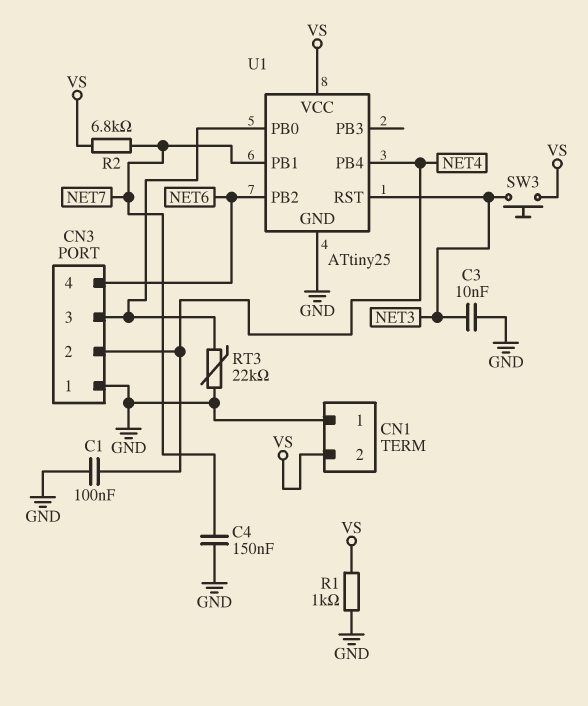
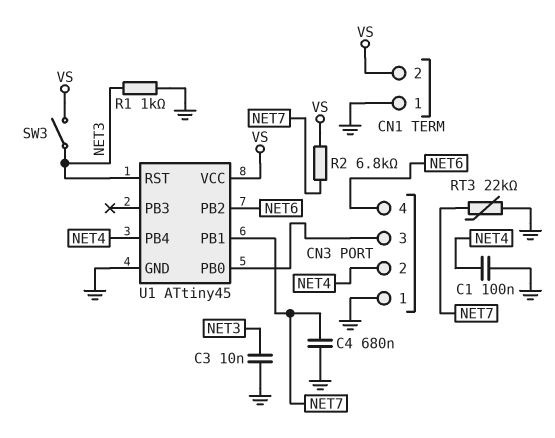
C4: 150nF (GND, NET7) -> 680nF (GND, NET7)
R1: 1k (GND, VS) -> 1k (GND, NET3)
RT3: 22k (CN3/3, GND) -> 22k (GND, NET7)
SW3: button (NET3, VS) -> switch (NET3, VS)
U1: ATtiny25 -> ATtiny45

